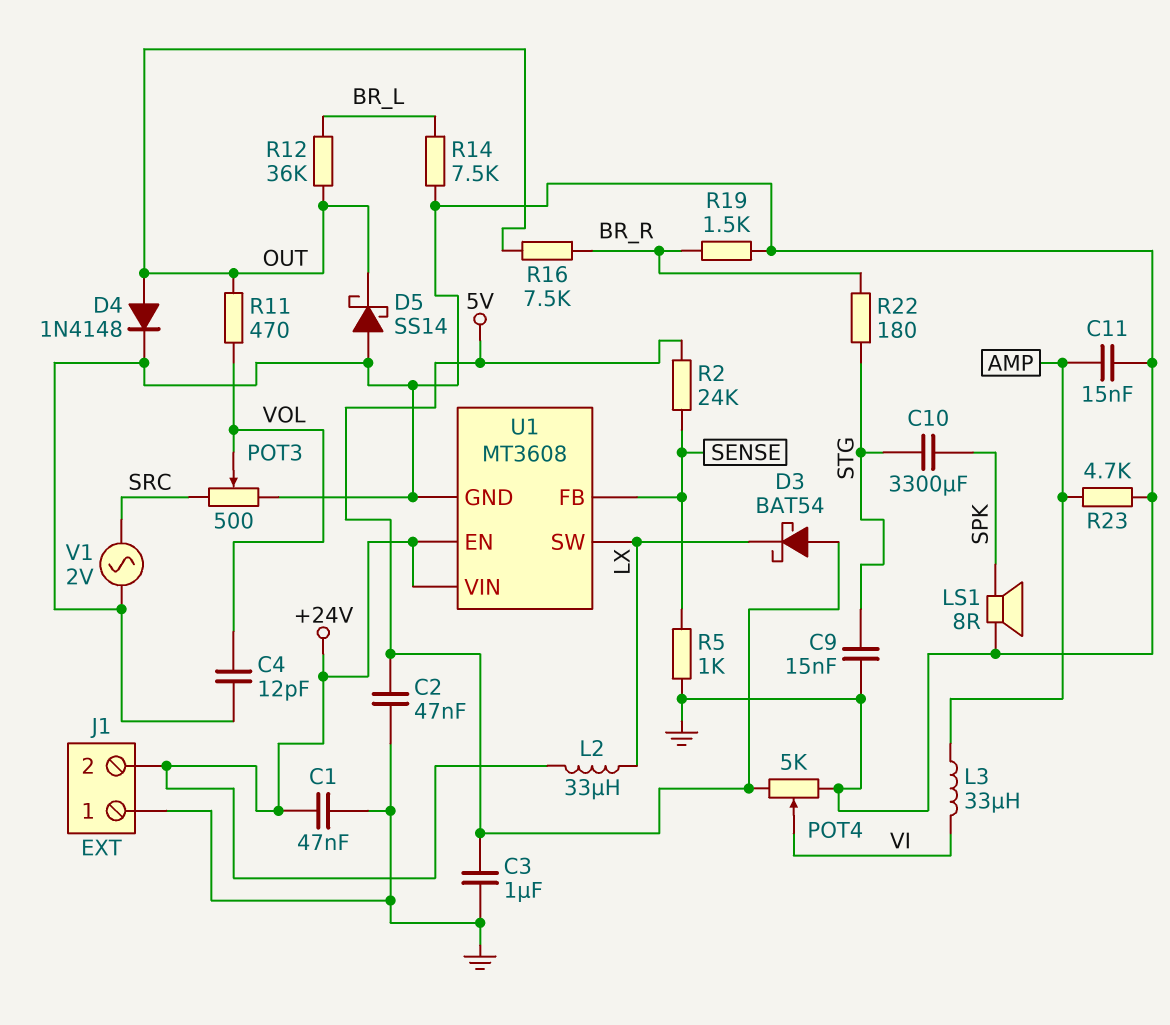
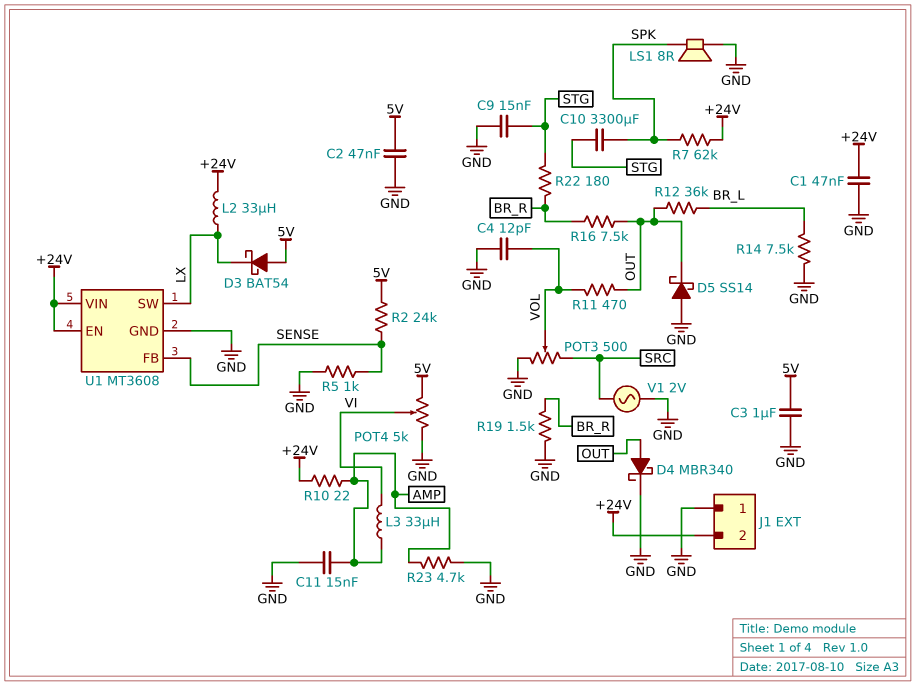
D4: diode 1N4148 (A OUT, K GND) -> schottky MBR340 (A OUT, K GND)
R7: none -> 62k (+24V, SPK)
R10: none -> 22 (+24V, AMP)

